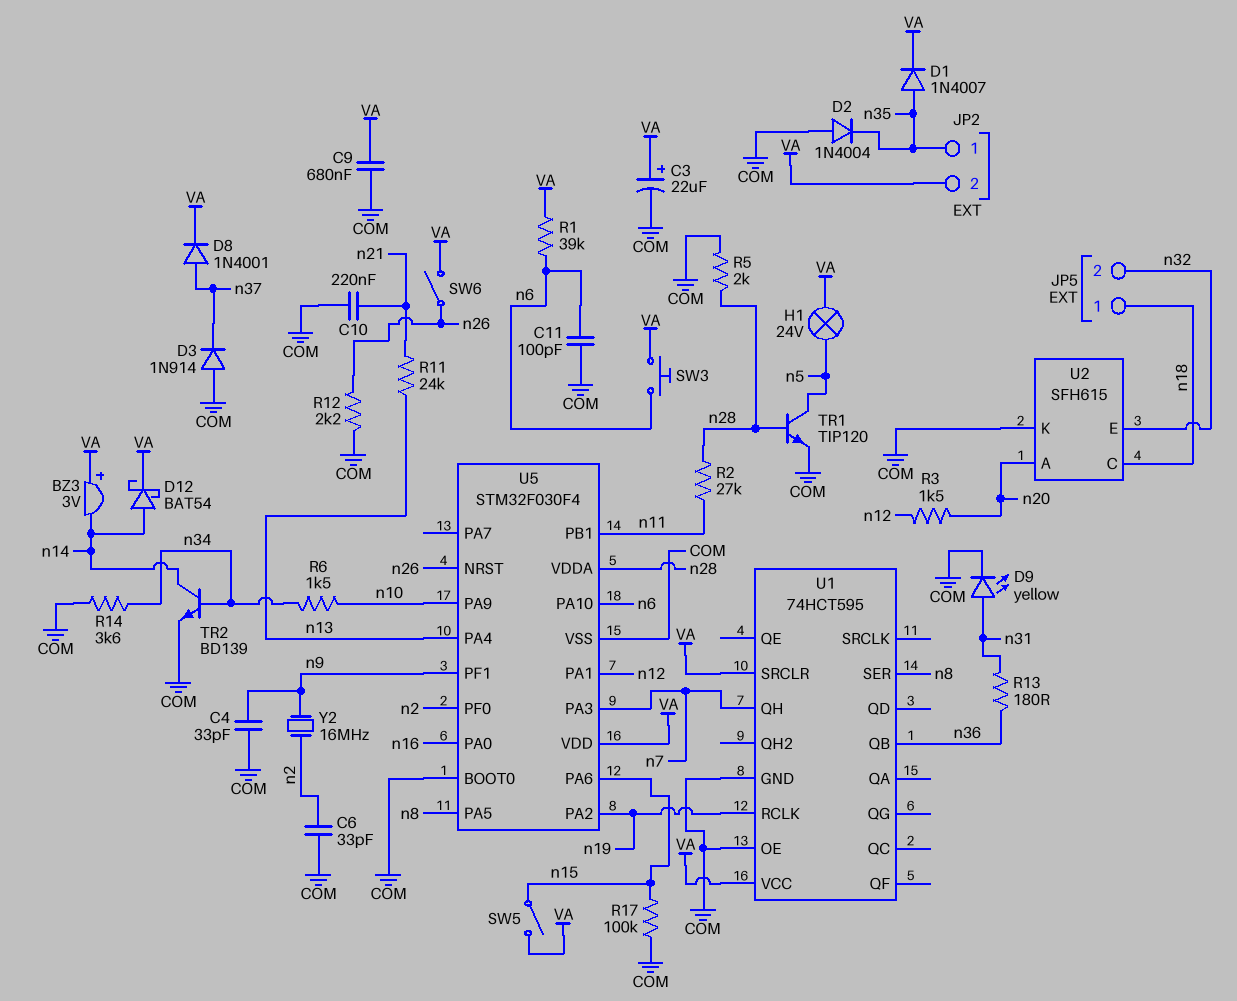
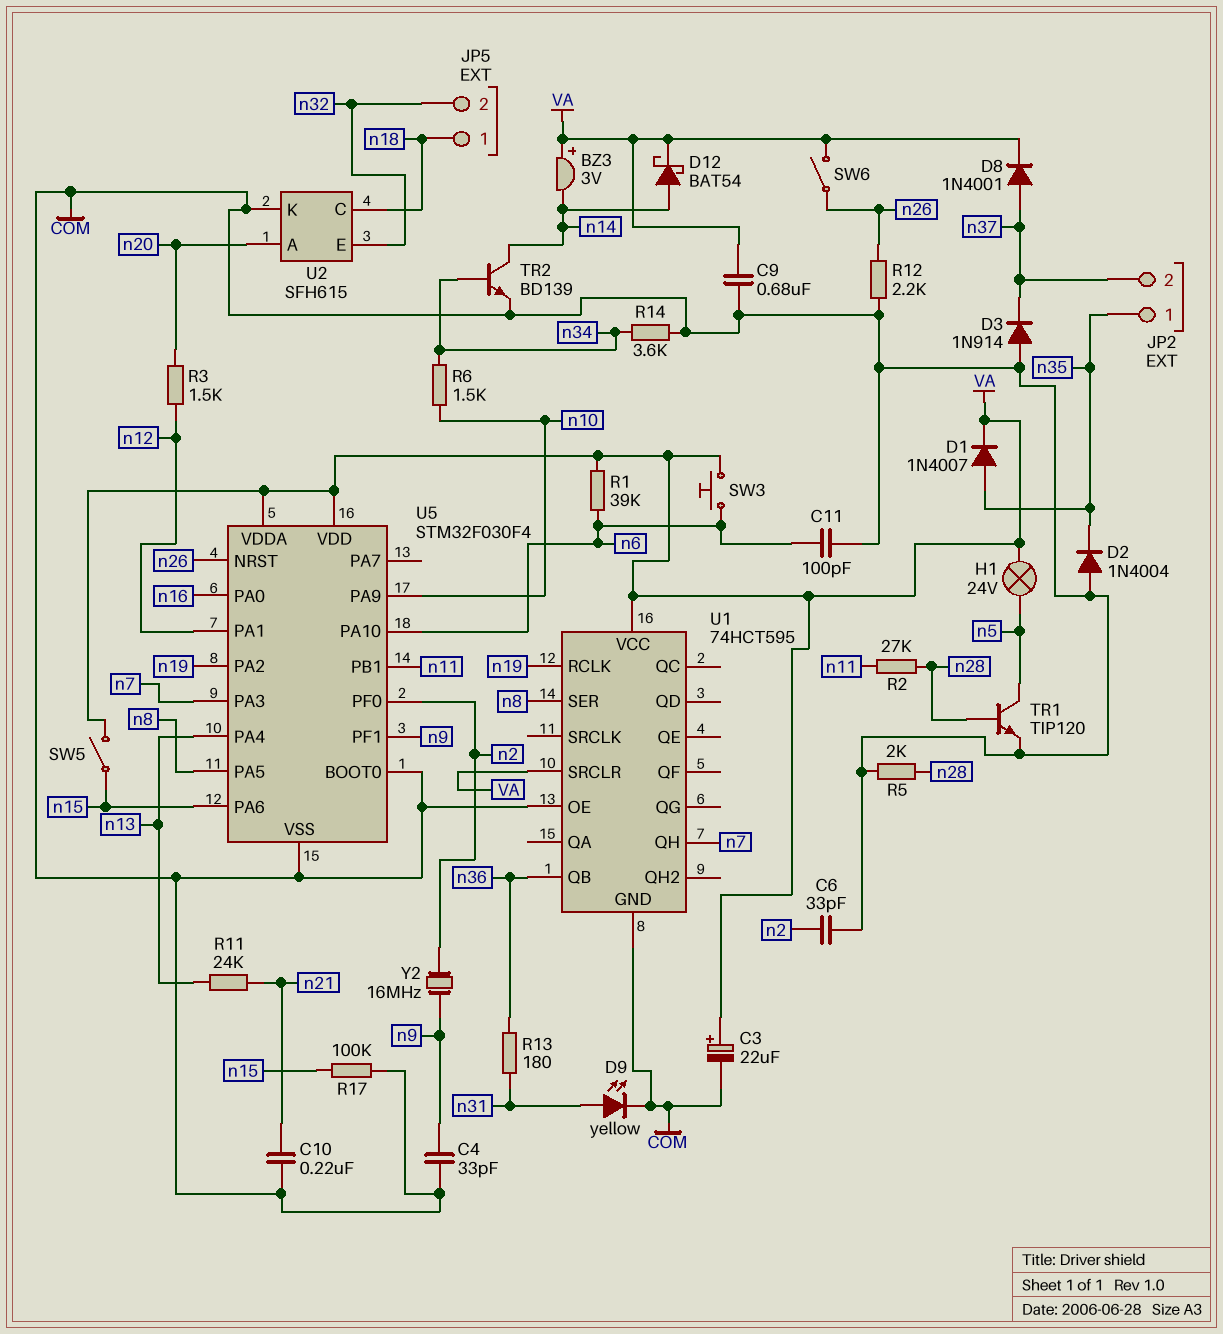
JP2 pin 2: VA -> n37
U5 pin VDDA: n28 -> VA

